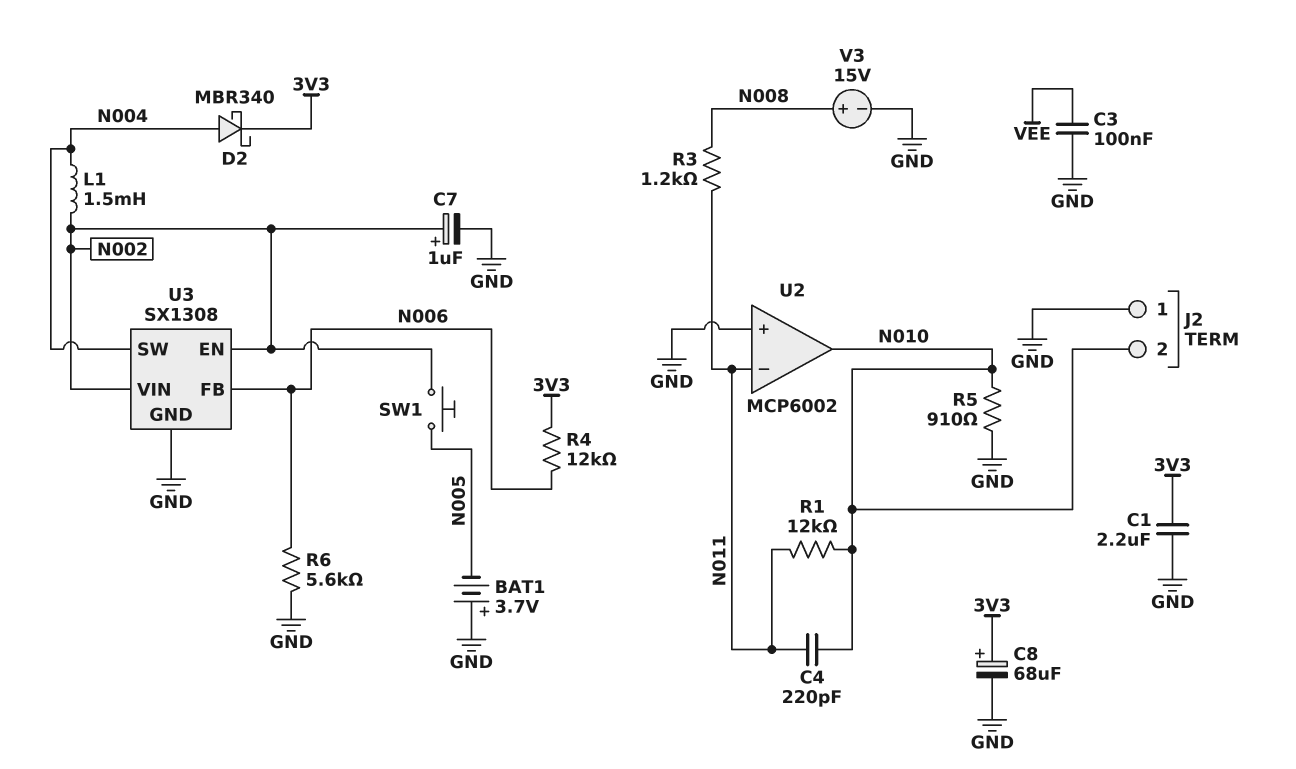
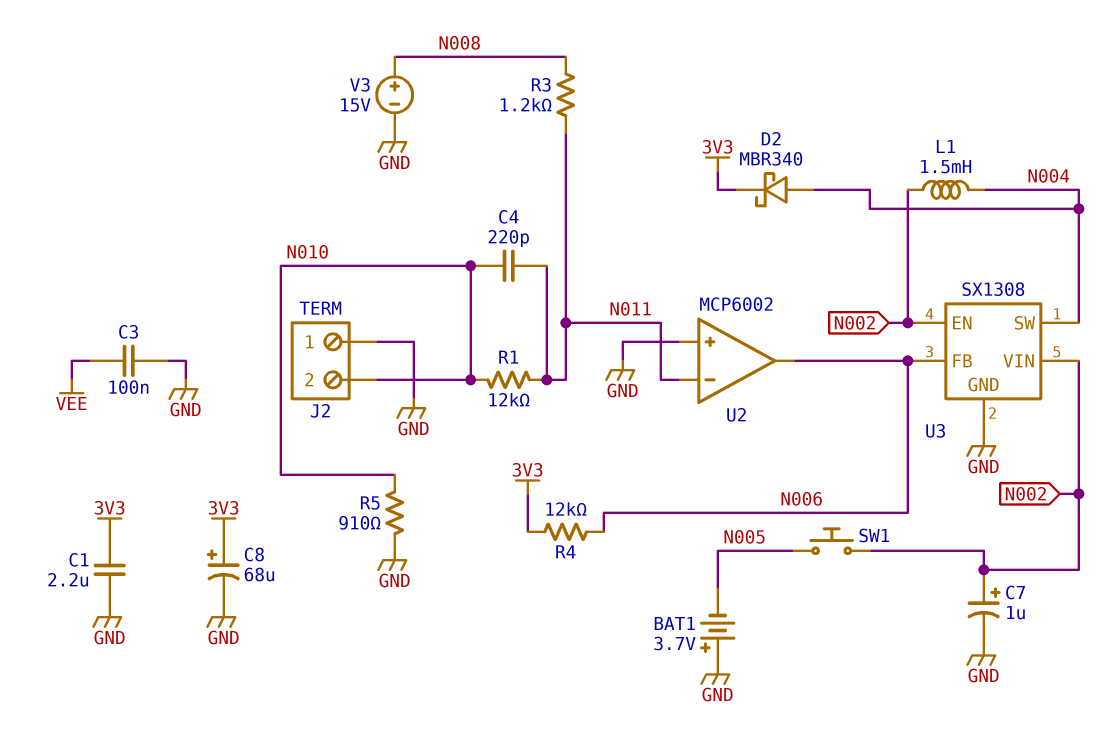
R6: 5.6k (GND, N006) -> none
U2 pin out: N010 -> N006

